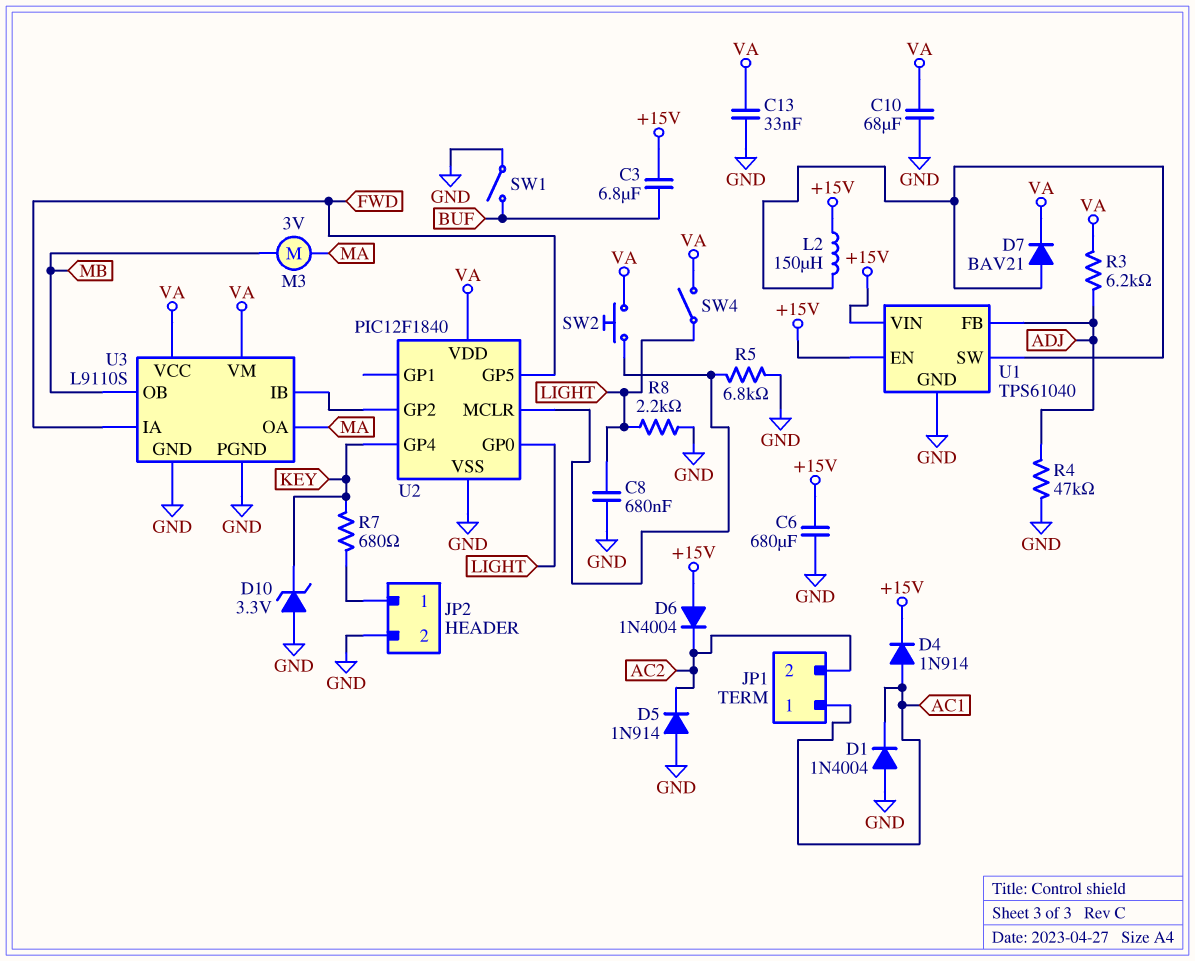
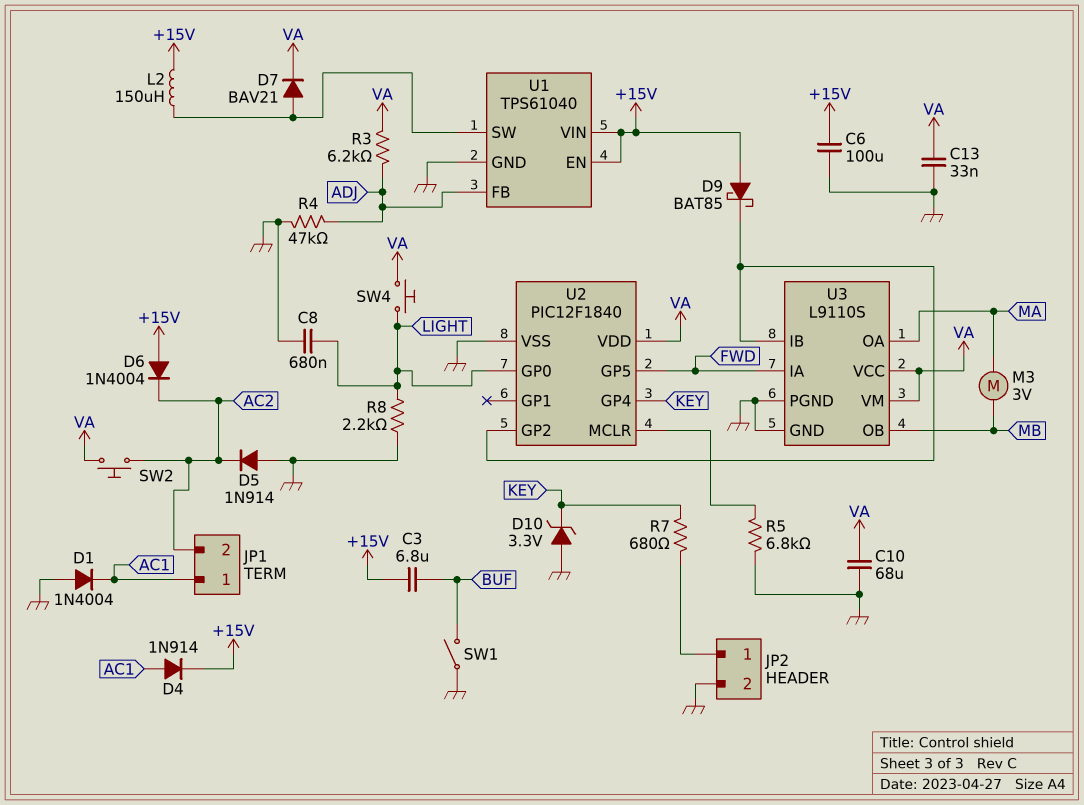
C6: 680uF (+15V, GND) -> 100uF (+15V, GND)
D9: none -> schottky BAT85 (A +15V, K U2/GP2)
SW2: button (U2/MCLR, VA) -> button (AC2, VA)
SW4: switch (LIGHT, VA) -> button (LIGHT, VA)

